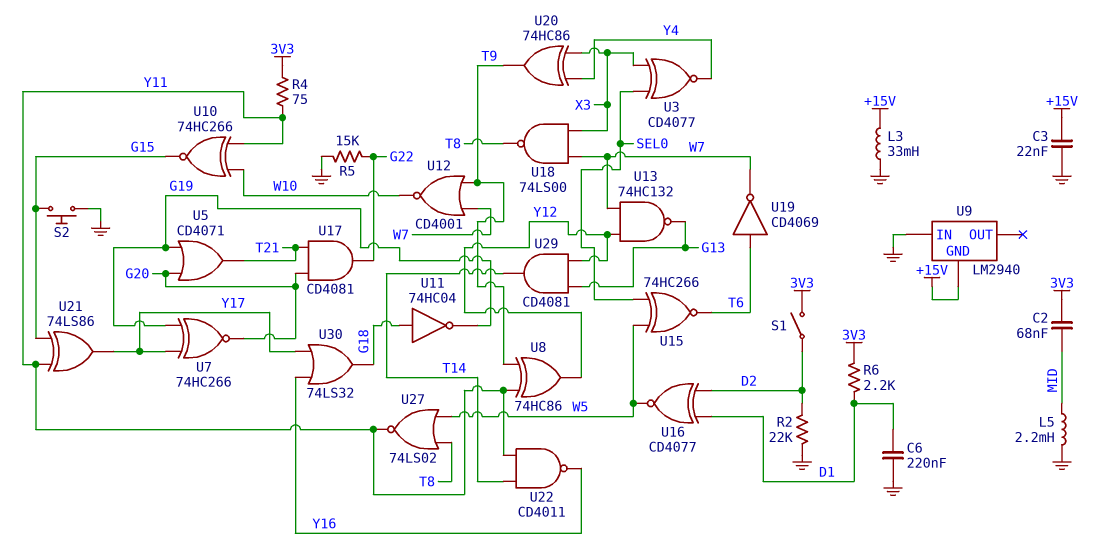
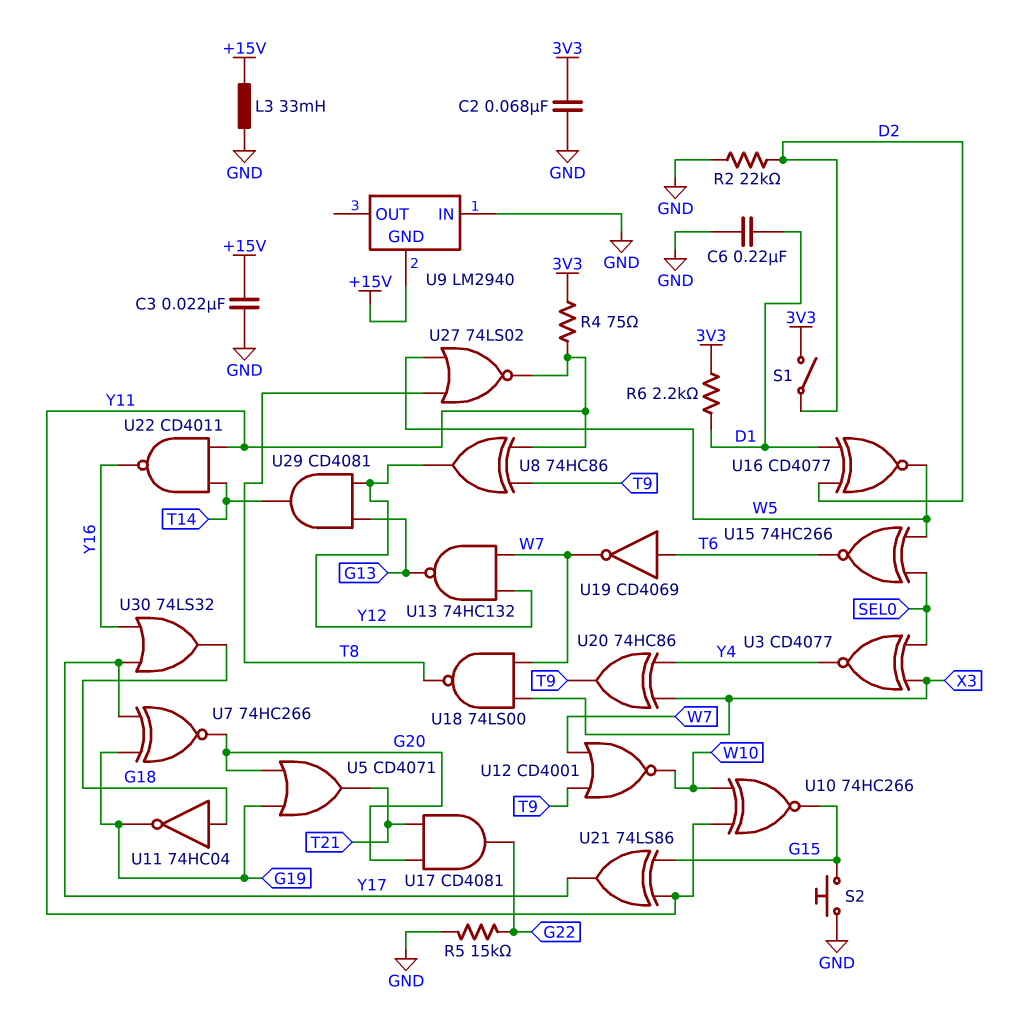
C2: 68nF (3V3, MID) -> 68nF (3V3, GND)
L5: 2.2mH (GND, MID) -> none

